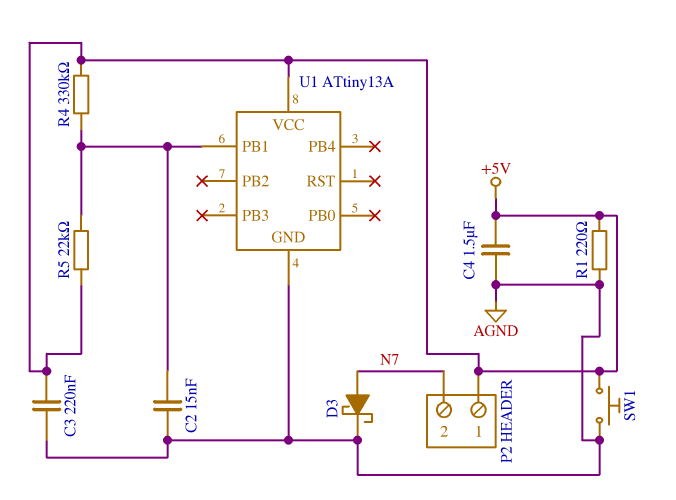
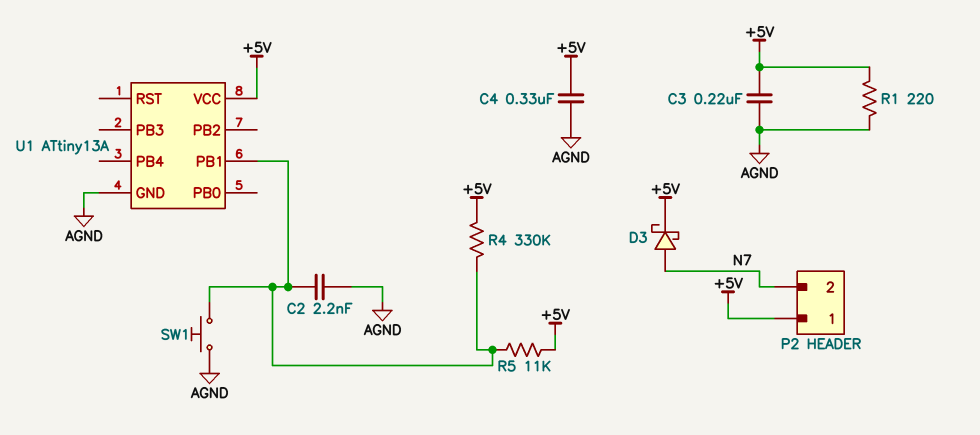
C2: 15nF (AGND, U1/PB1) -> 2.2nF (AGND, U1/PB1)
C4: 1.5uF (+5V, AGND) -> 330nF (+5V, AGND)
D3: schottky (A N7, K AGND) -> schottky (A N7, K +5V)
R5: 22k (+5V, U1/PB1) -> 11k (+5V, U1/PB1)
SW1: button (+5V, AGND) -> button (AGND, U1/PB1)

